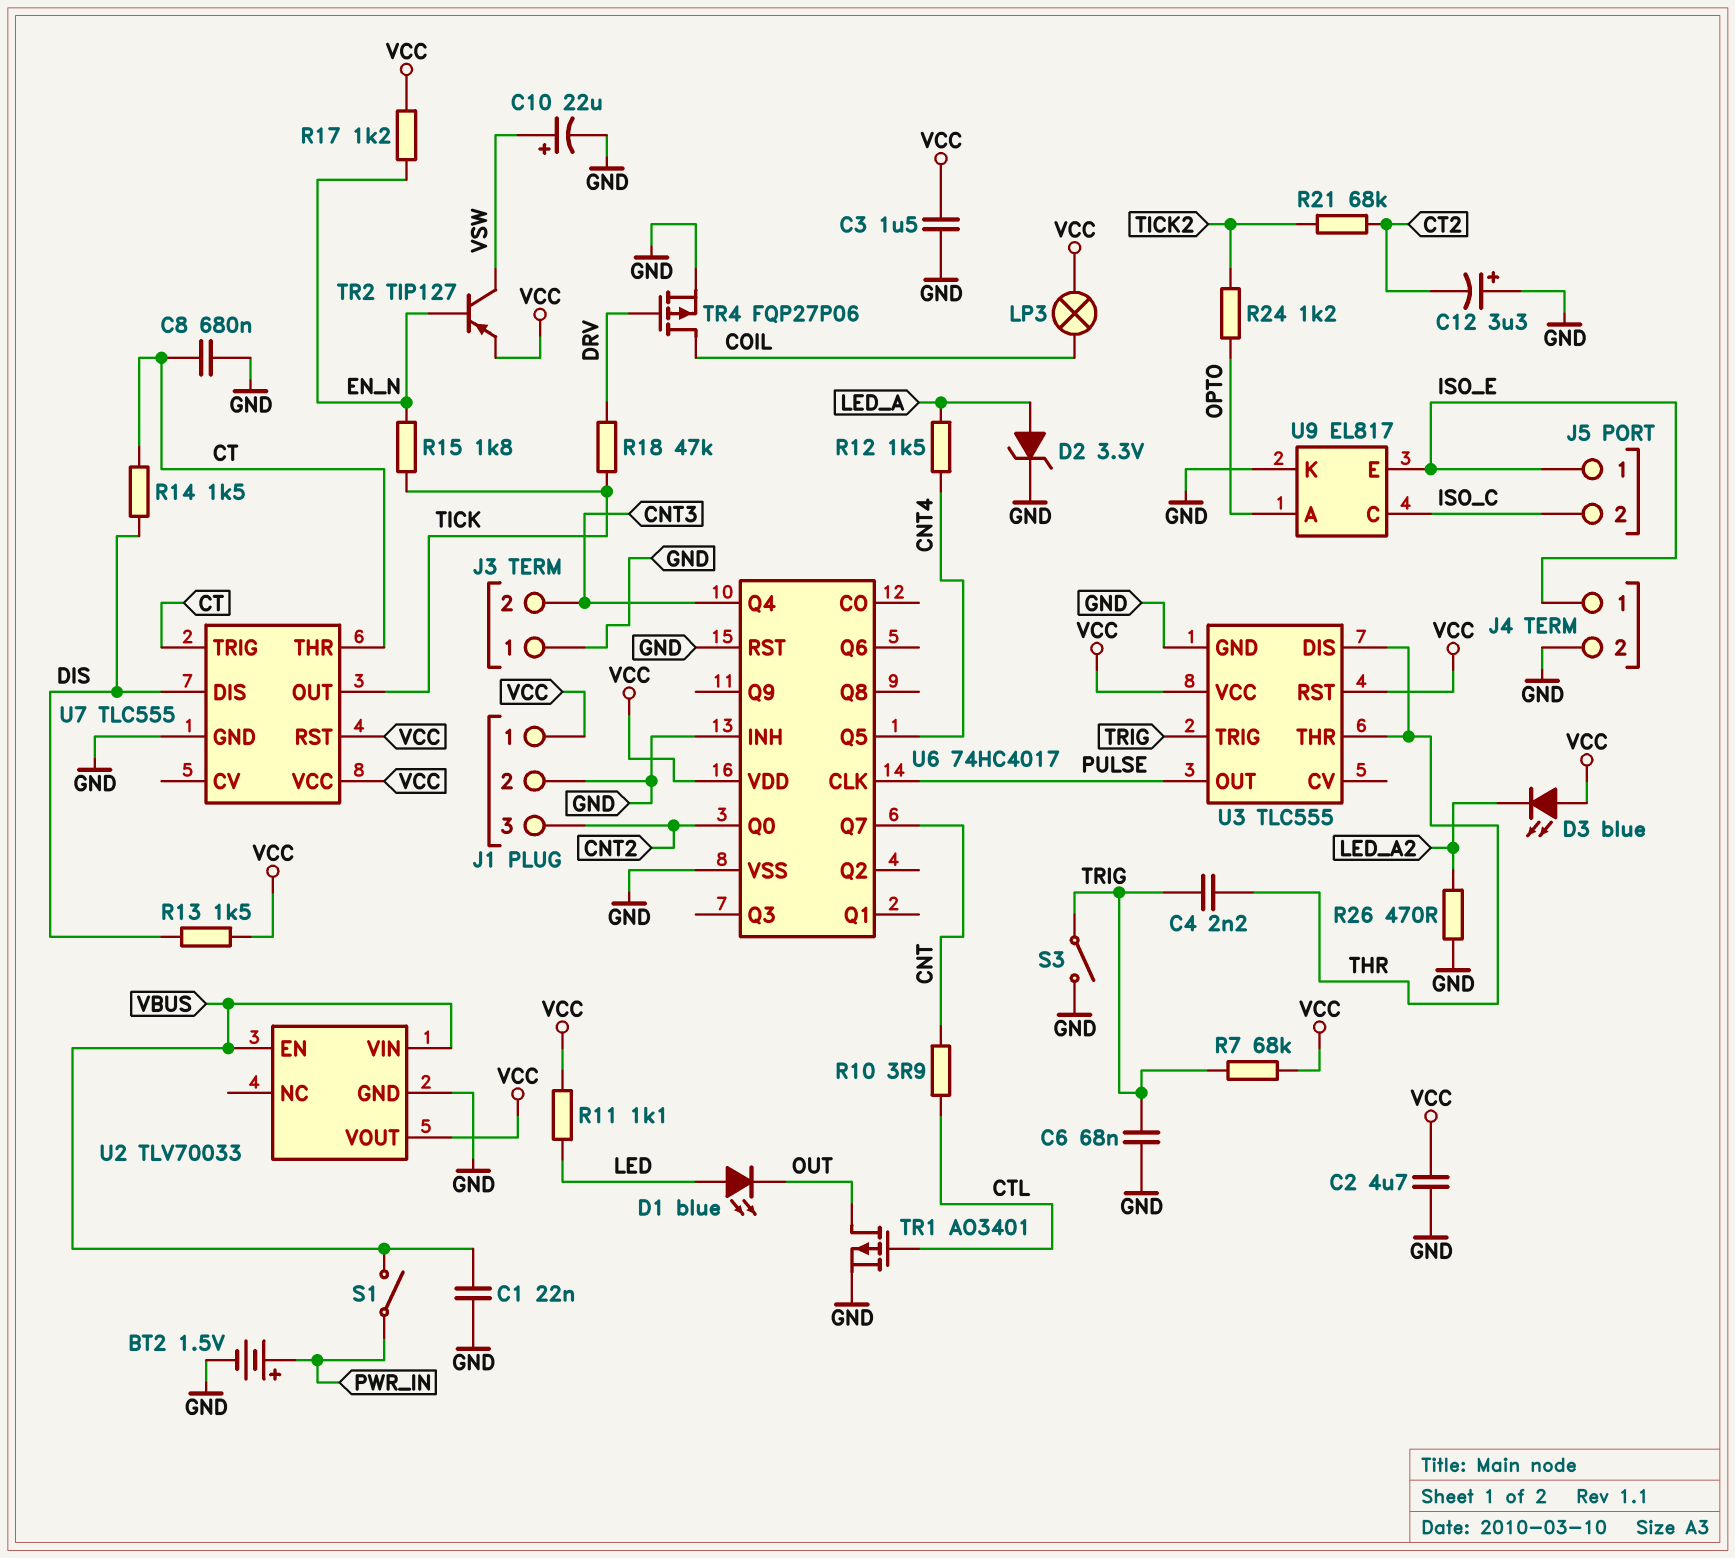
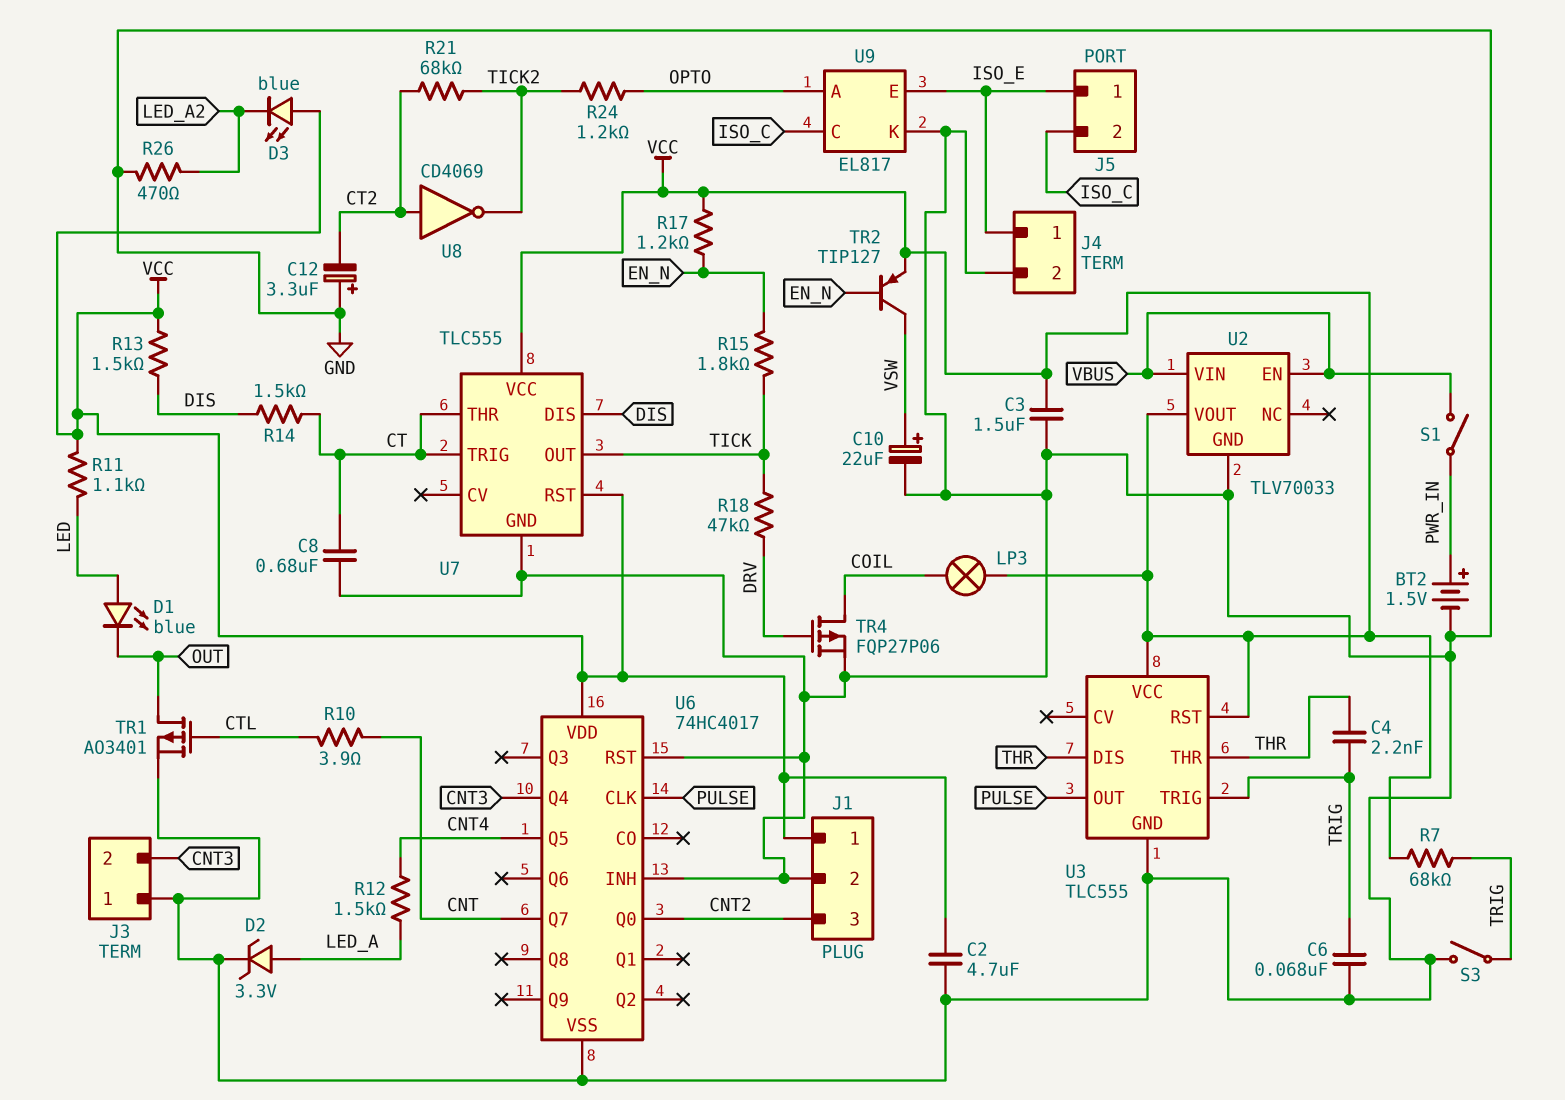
C1: 22nF (GND, VBUS) -> none
U8: none -> NOT CD4069 (in CT2, out TICK2)

